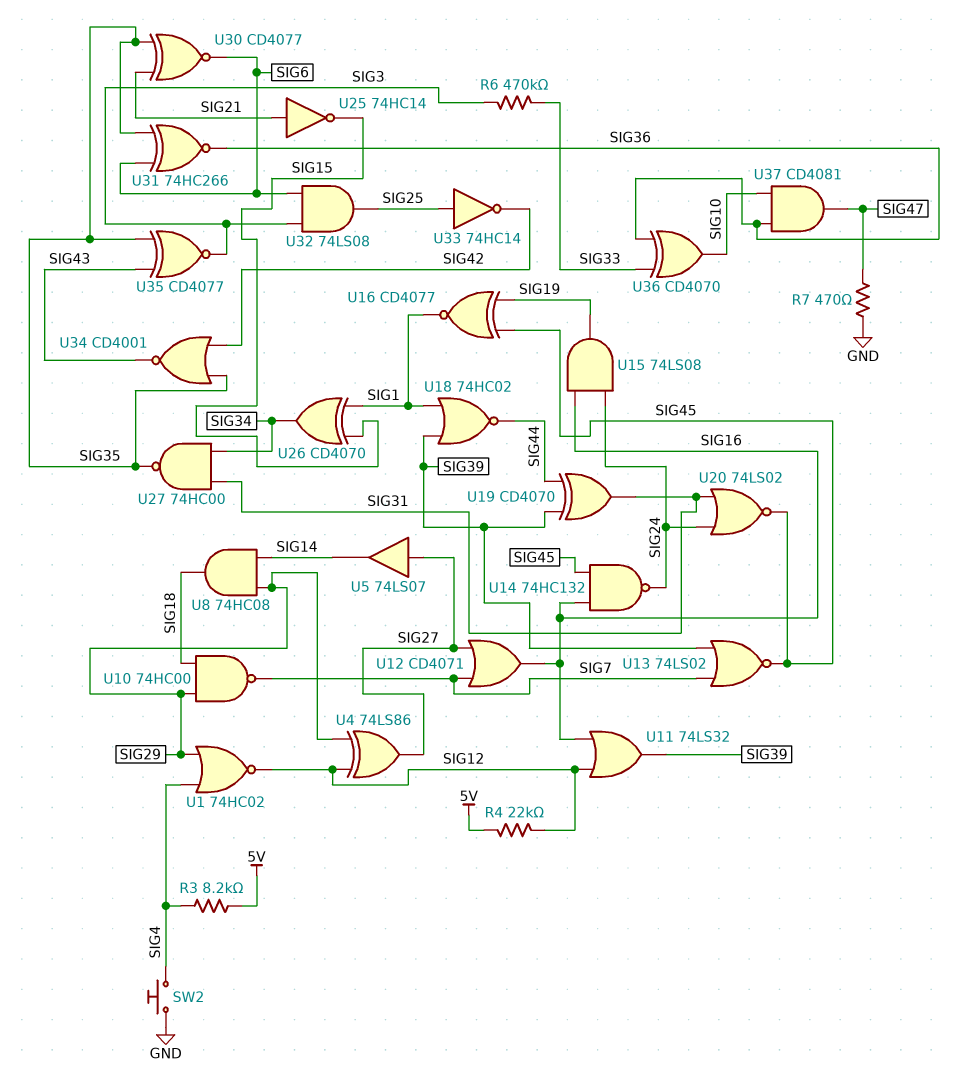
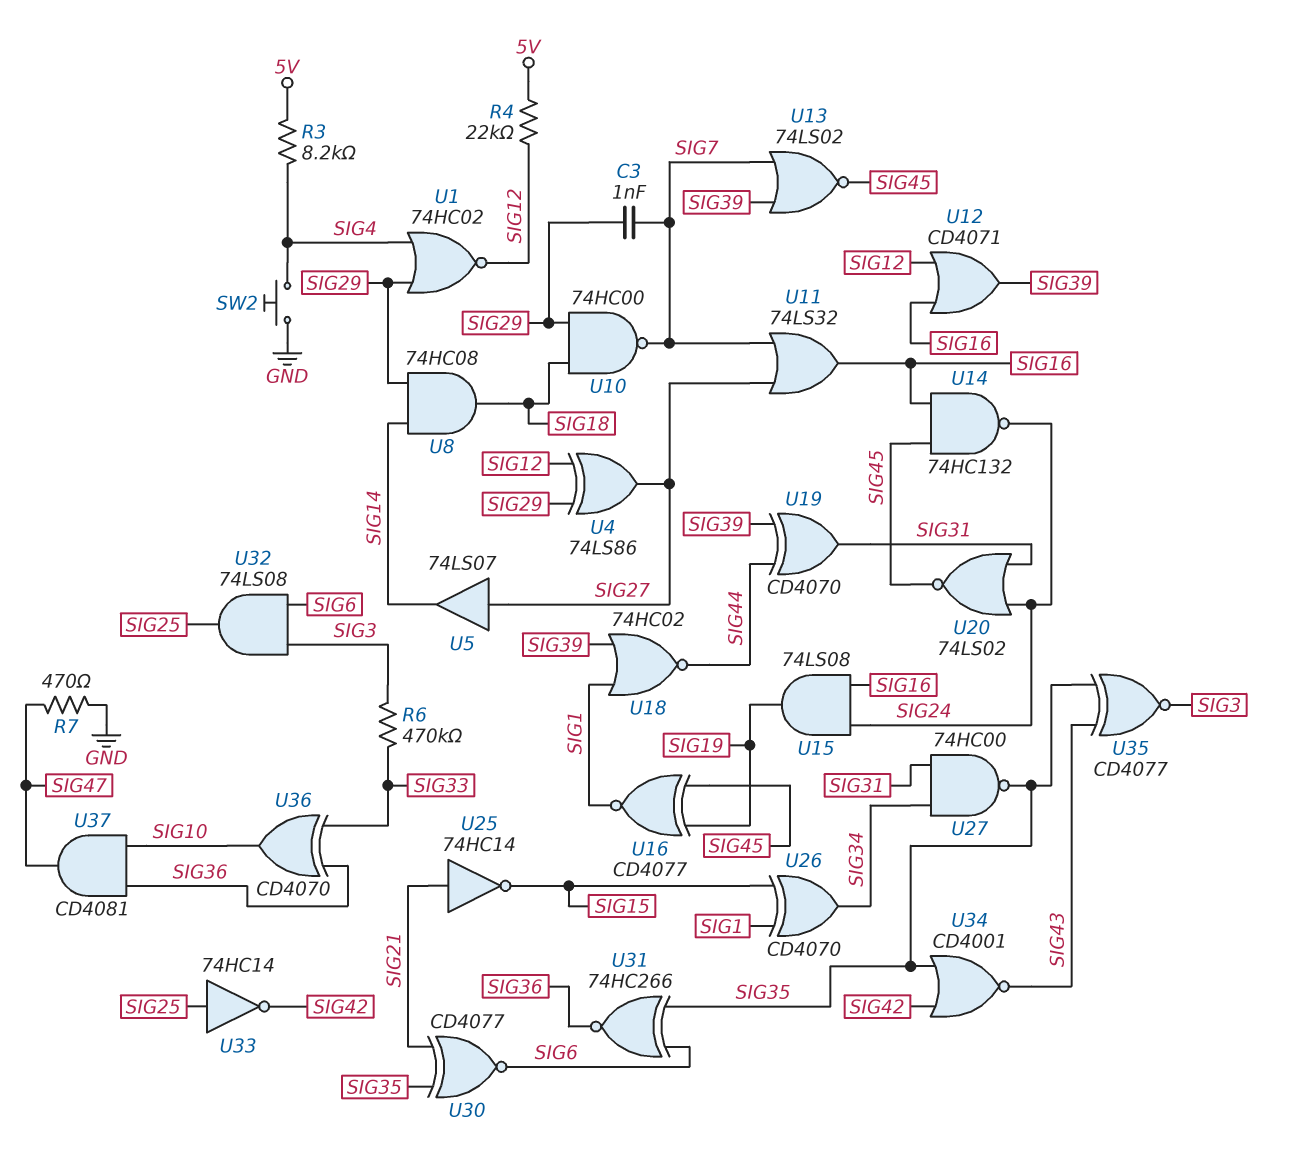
C3: none -> 1nF (SIG7, SIG29)
U11: OR 74LS32 (in SIG12, in SIG16, out SIG39) -> OR 74LS32 (in SIG7, in SIG27, out SIG16)
U12: OR CD4071 (in SIG7, in SIG27, out SIG16) -> OR CD4071 (in SIG12, in SIG16, out SIG39)

